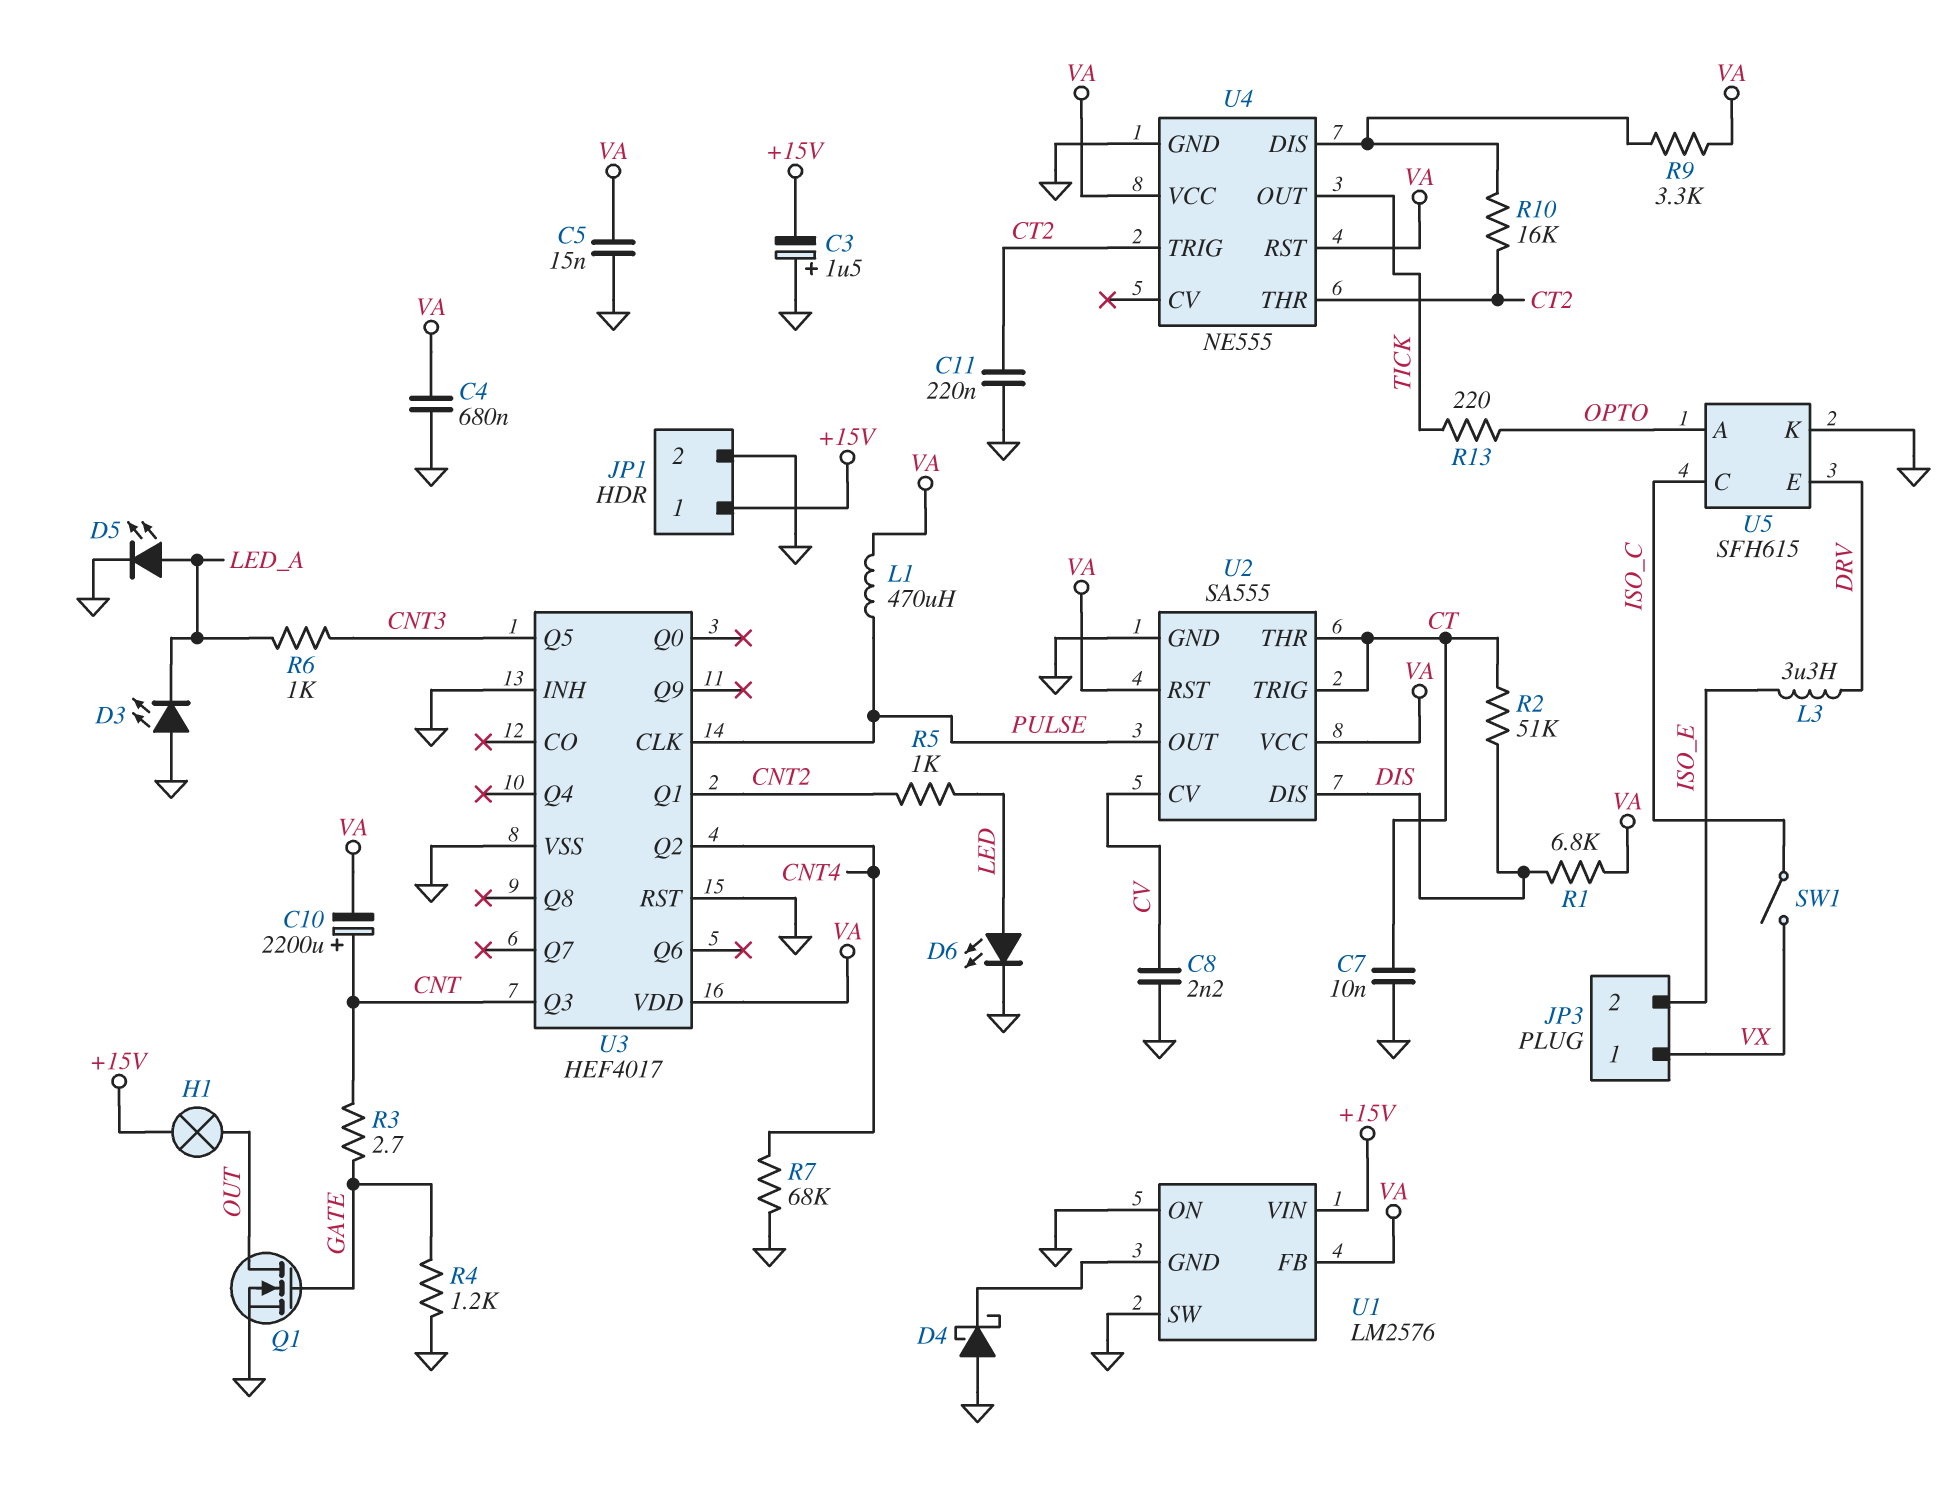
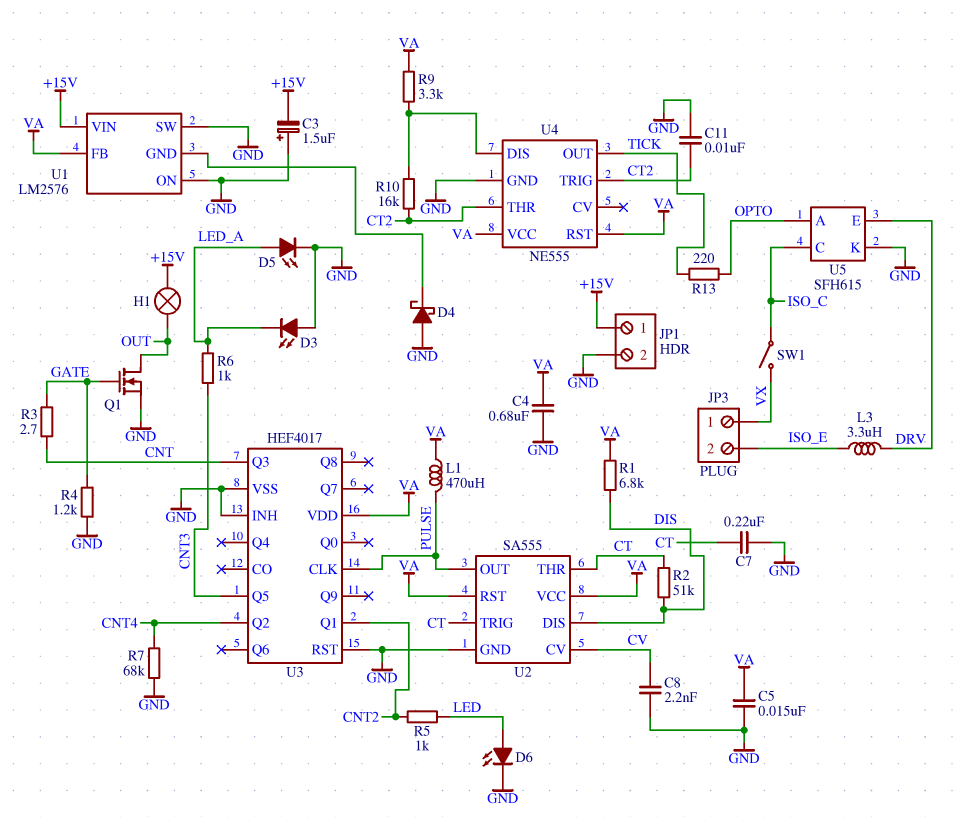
C7: 10nF (CT, GND) -> 220nF (CT, GND)
C10: 2200uF (plus CNT, minus VA) -> none
C11: 220nF (CT2, GND) -> 10nF (CT2, GND)

